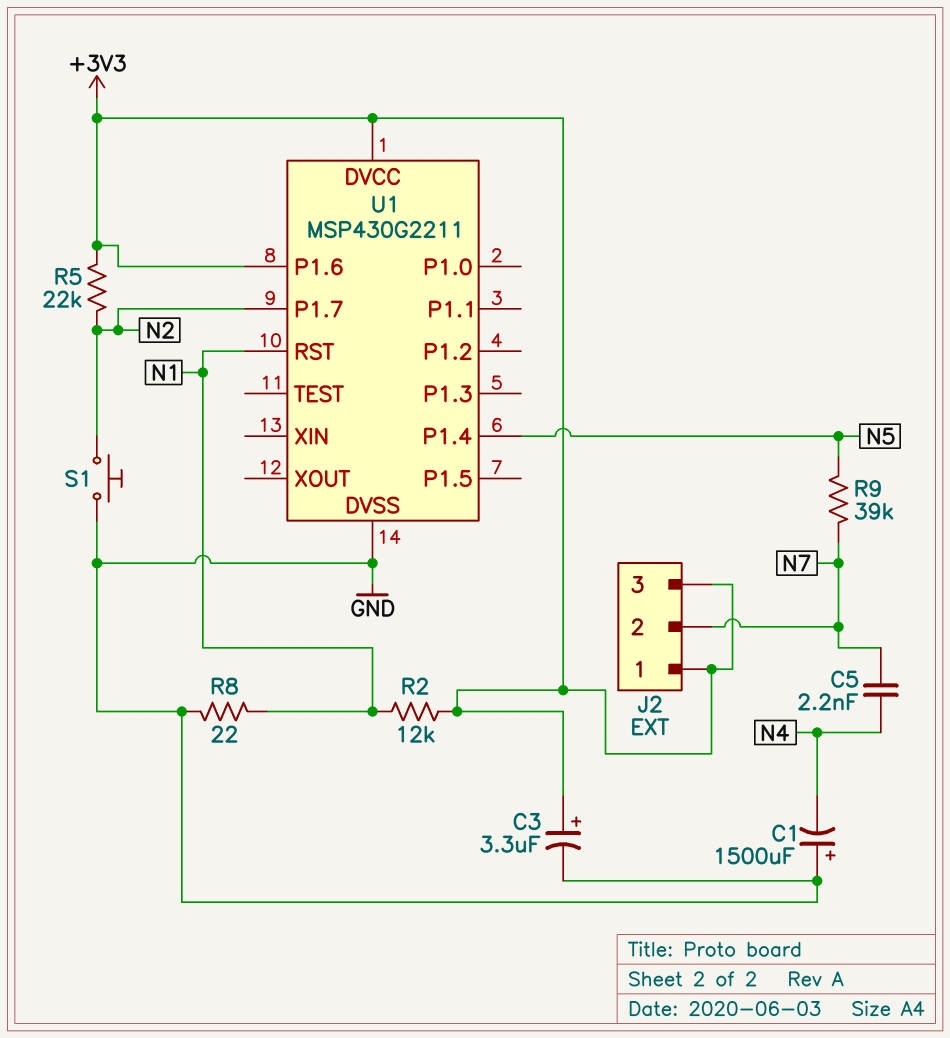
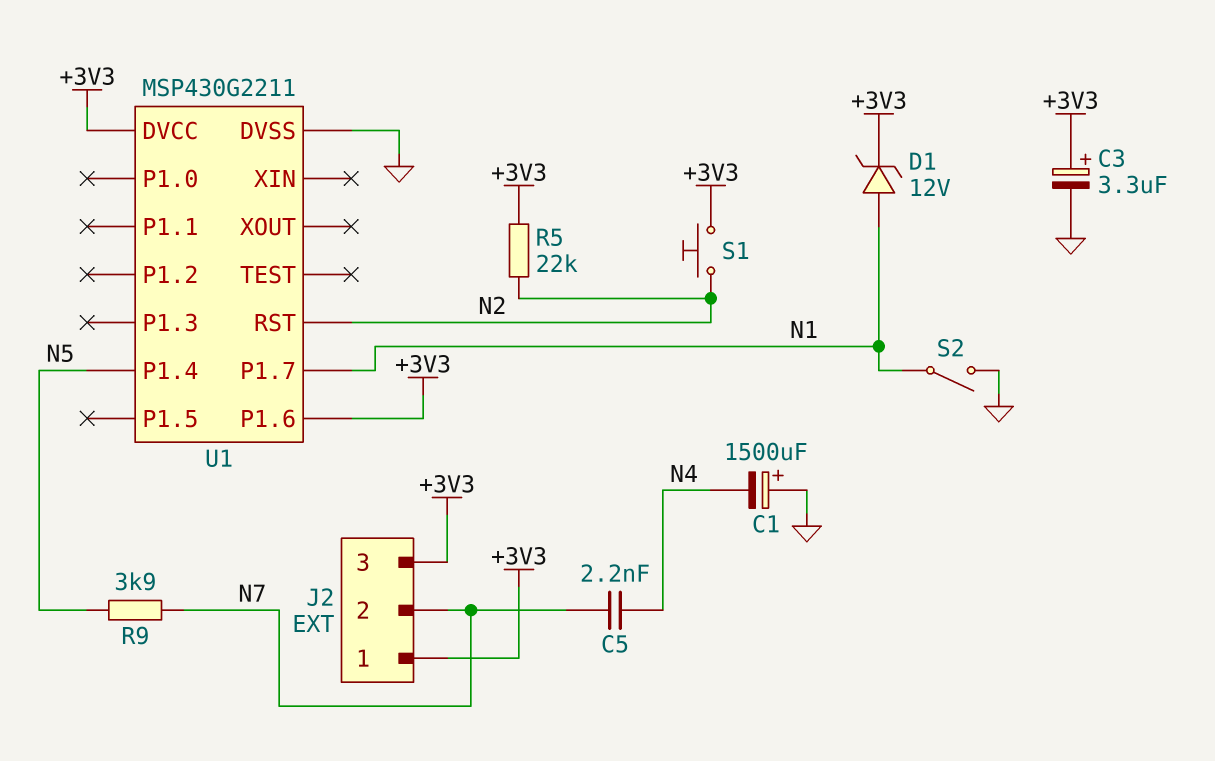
D1: none -> zener 12V (A N1, K +3V3)
R2: 12k (+3V3, N1) -> none
R8: 22 (GND, N1) -> none
R9: 39k (N5, N7) -> 3.9k (N5, N7)
S1: button (GND, N2) -> button (+3V3, N2)
S2: none -> switch (GND, N1)
U1 pin P1.7: N2 -> N1
U1 pin RST: N1 -> N2

